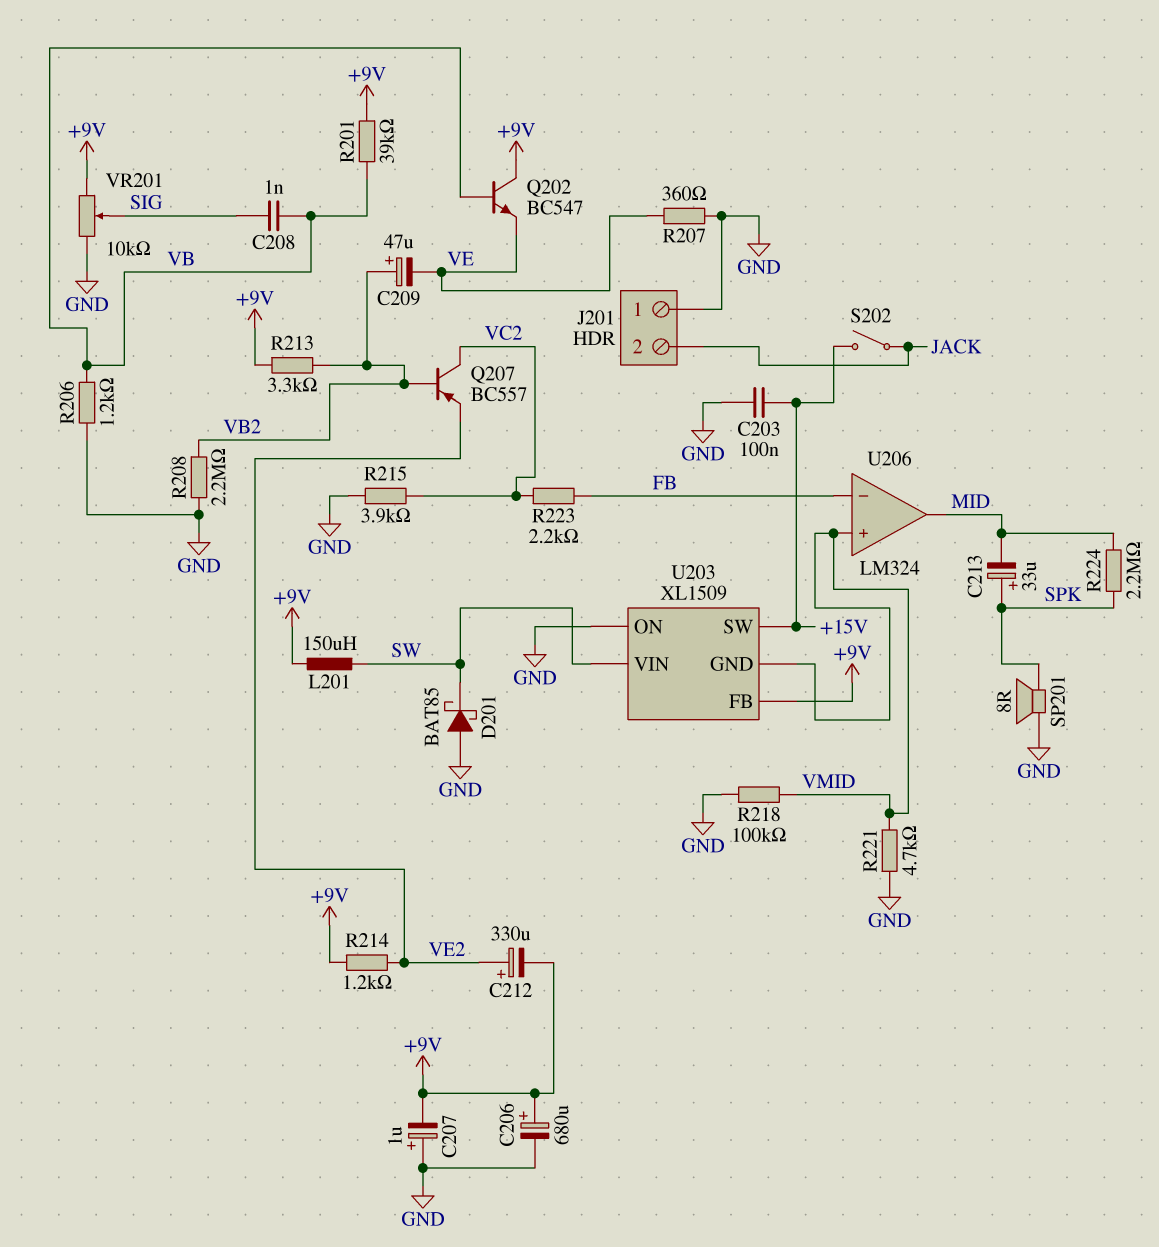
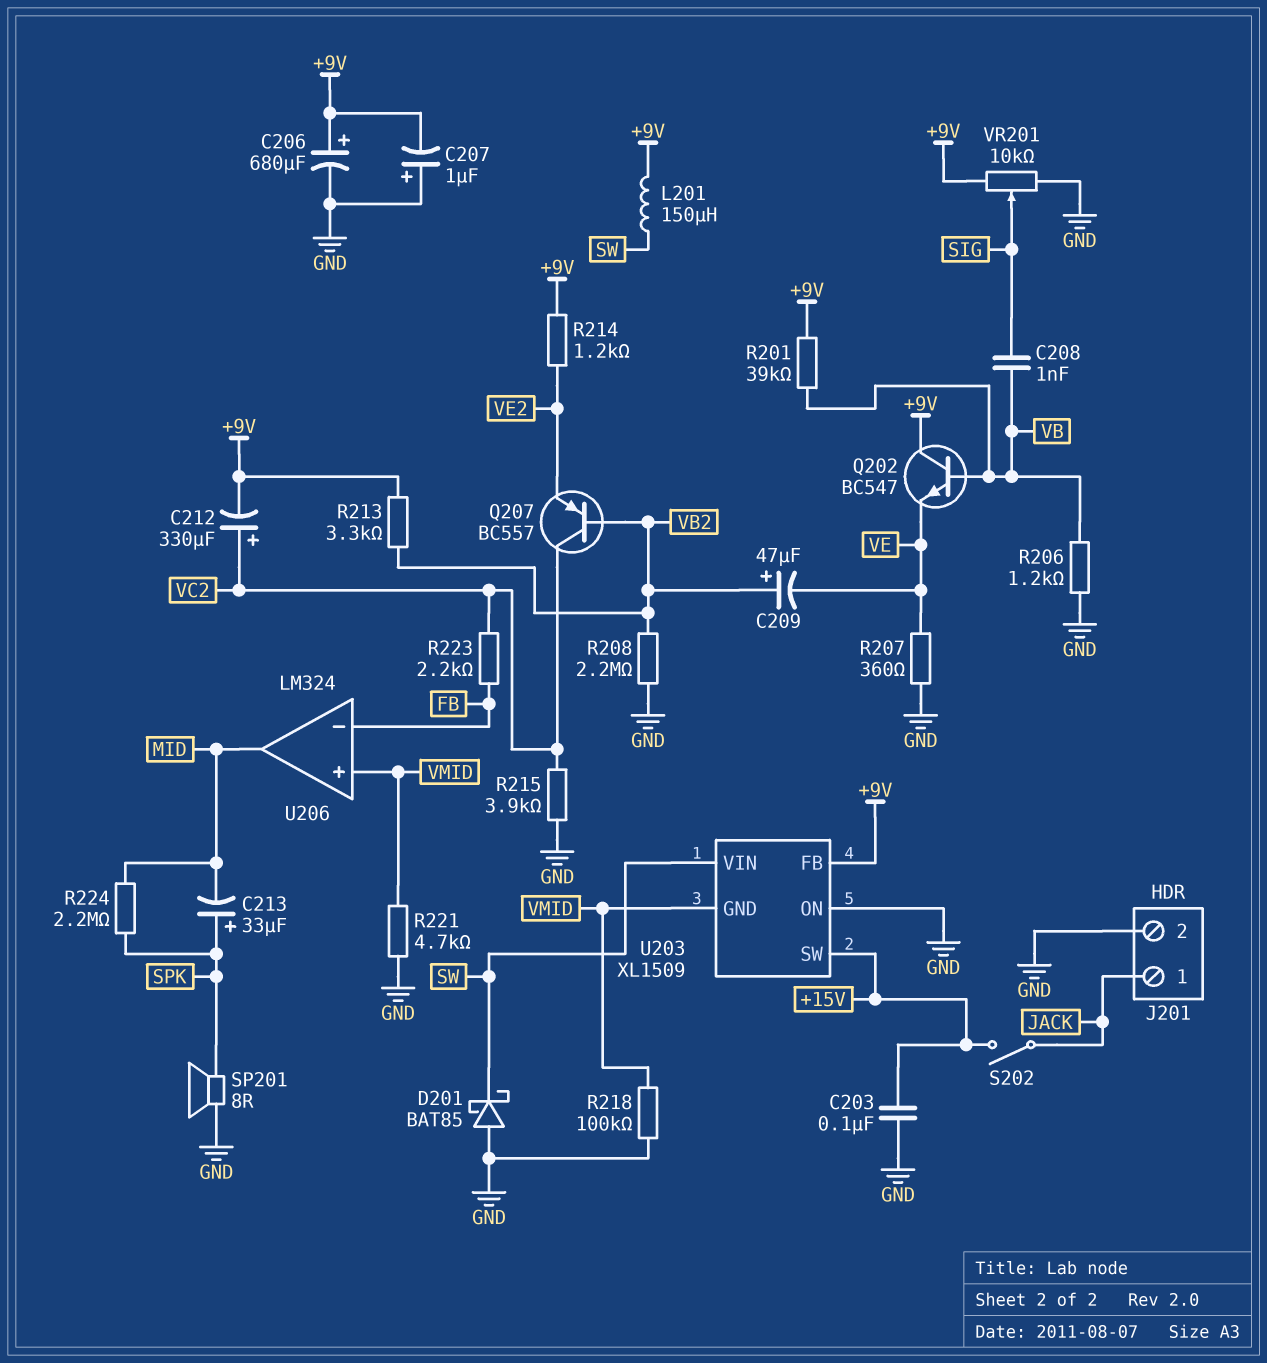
C212: 330uF (plus VE2, minus +9V) -> 330uF (plus VC2, minus +9V)
J201 pin 1: GND -> JACK
J201 pin 2: JACK -> GND

